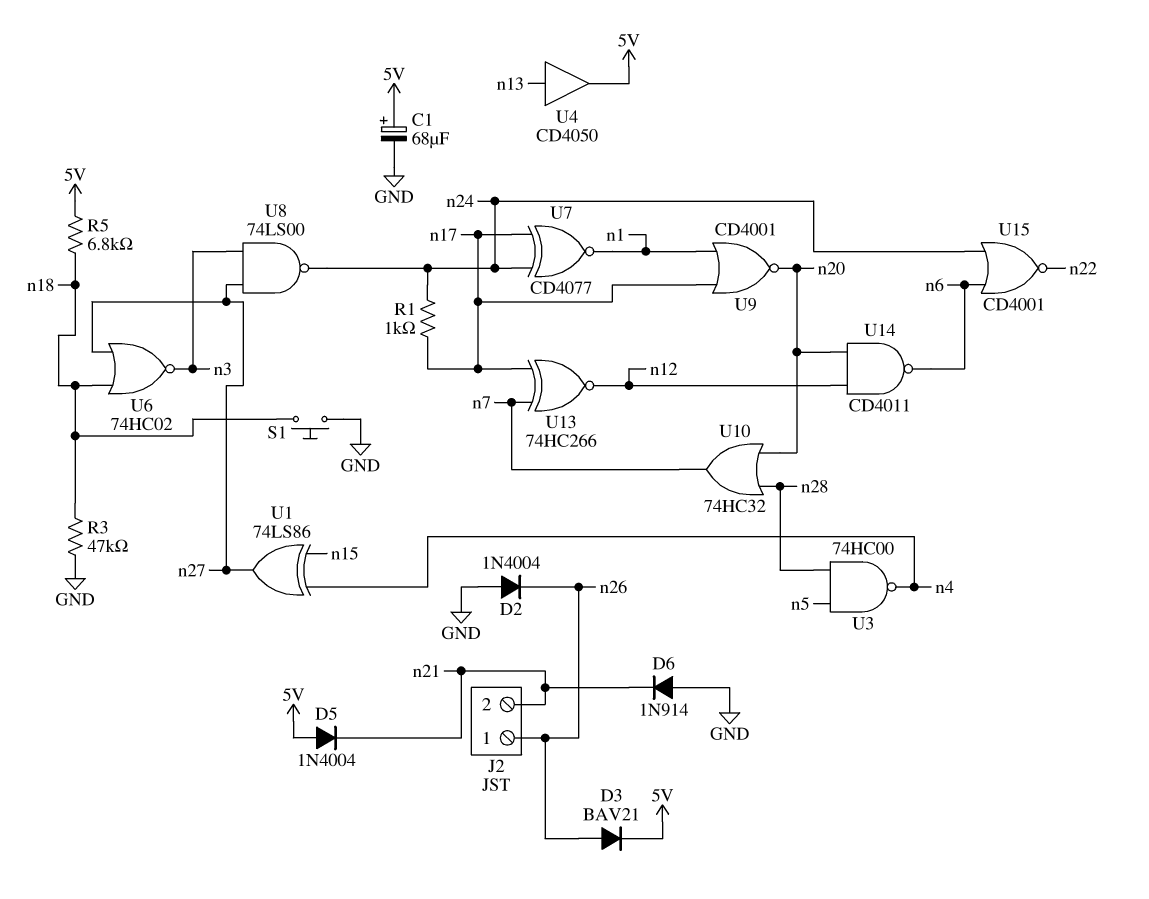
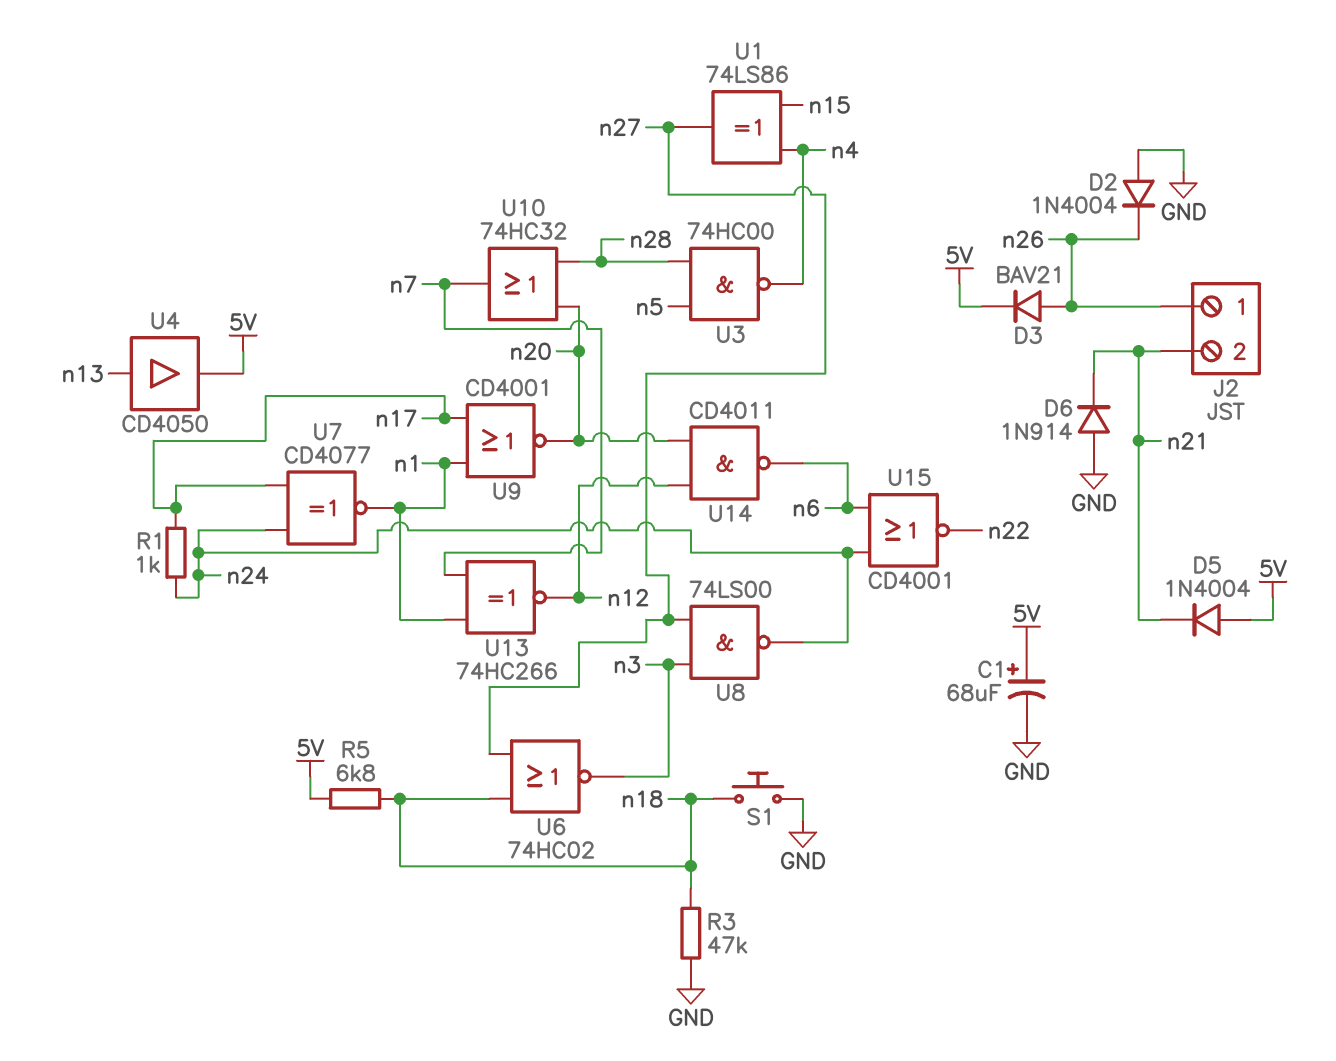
U13: XNOR 74HC266 (in n7, in n17, out n12) -> XNOR 74HC266 (in n1, in n7, out n12)

